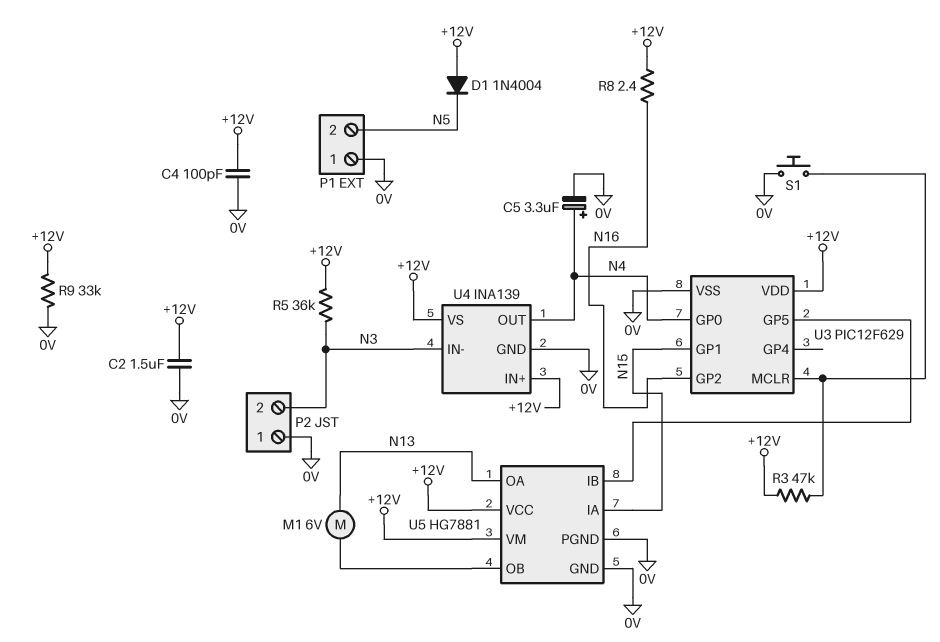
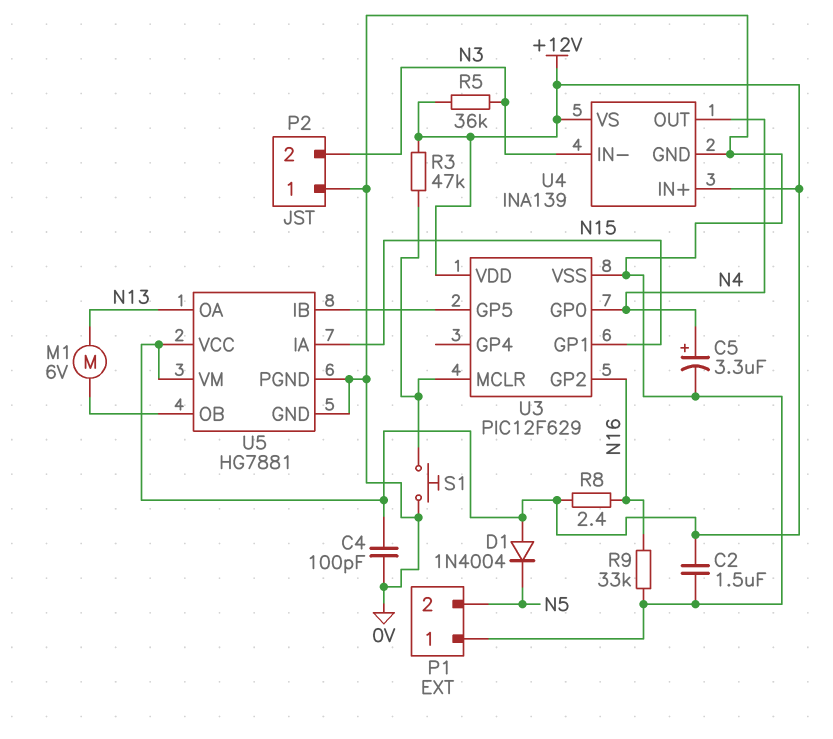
R9: 33k (+12V, 0V) -> 33k (0V, N16)

